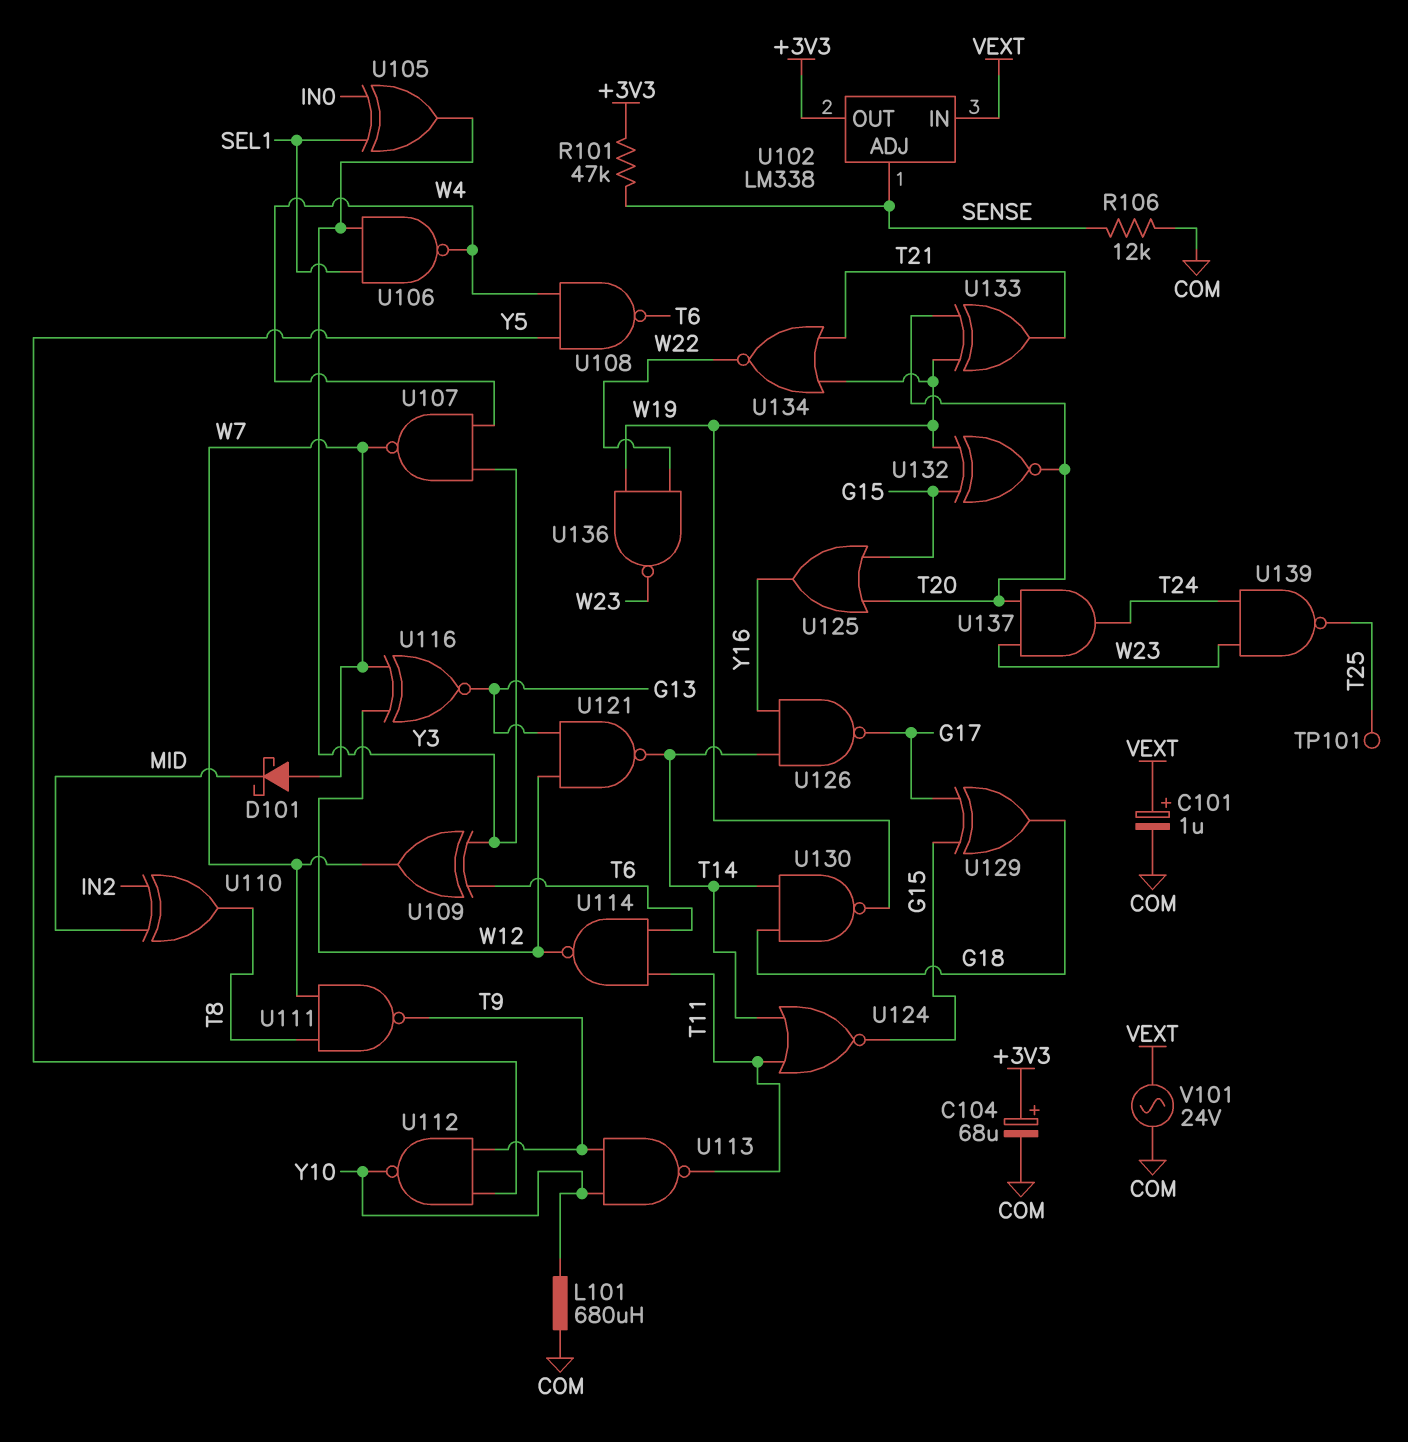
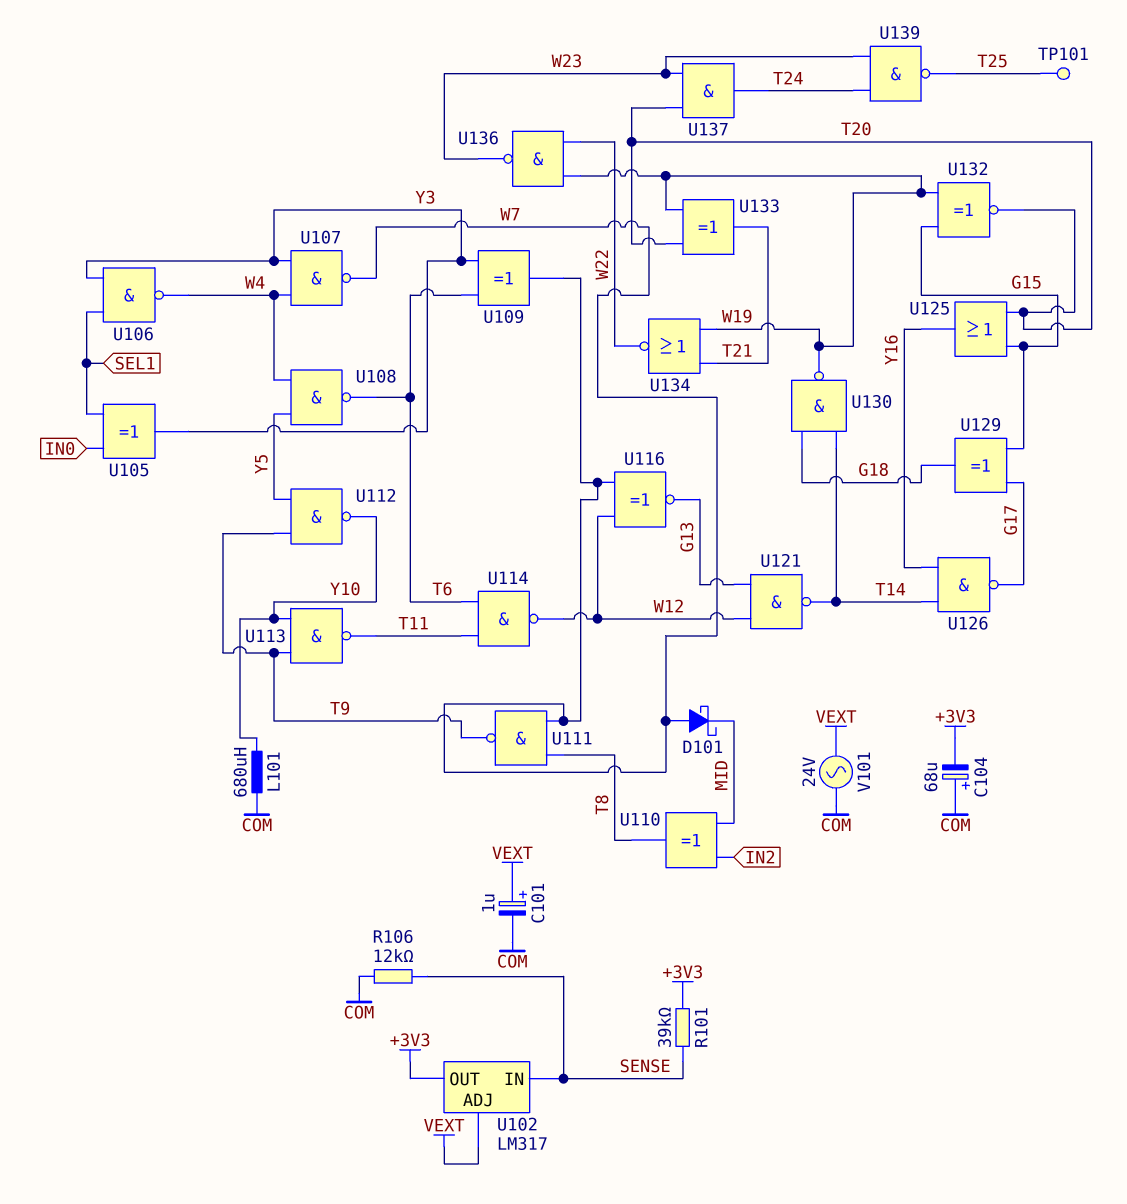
C104: 68uF (plus +3V3, minus COM) -> 68uF (plus COM, minus +3V3)
R101: 47k (+3V3, SENSE) -> 39k (+3V3, SENSE)
U102: LM338 -> LM317
U102 pin ADJ: SENSE -> VEXT
U102 pin IN: VEXT -> SENSE
U124: NOR (in T11, in T14, out G15) -> none

